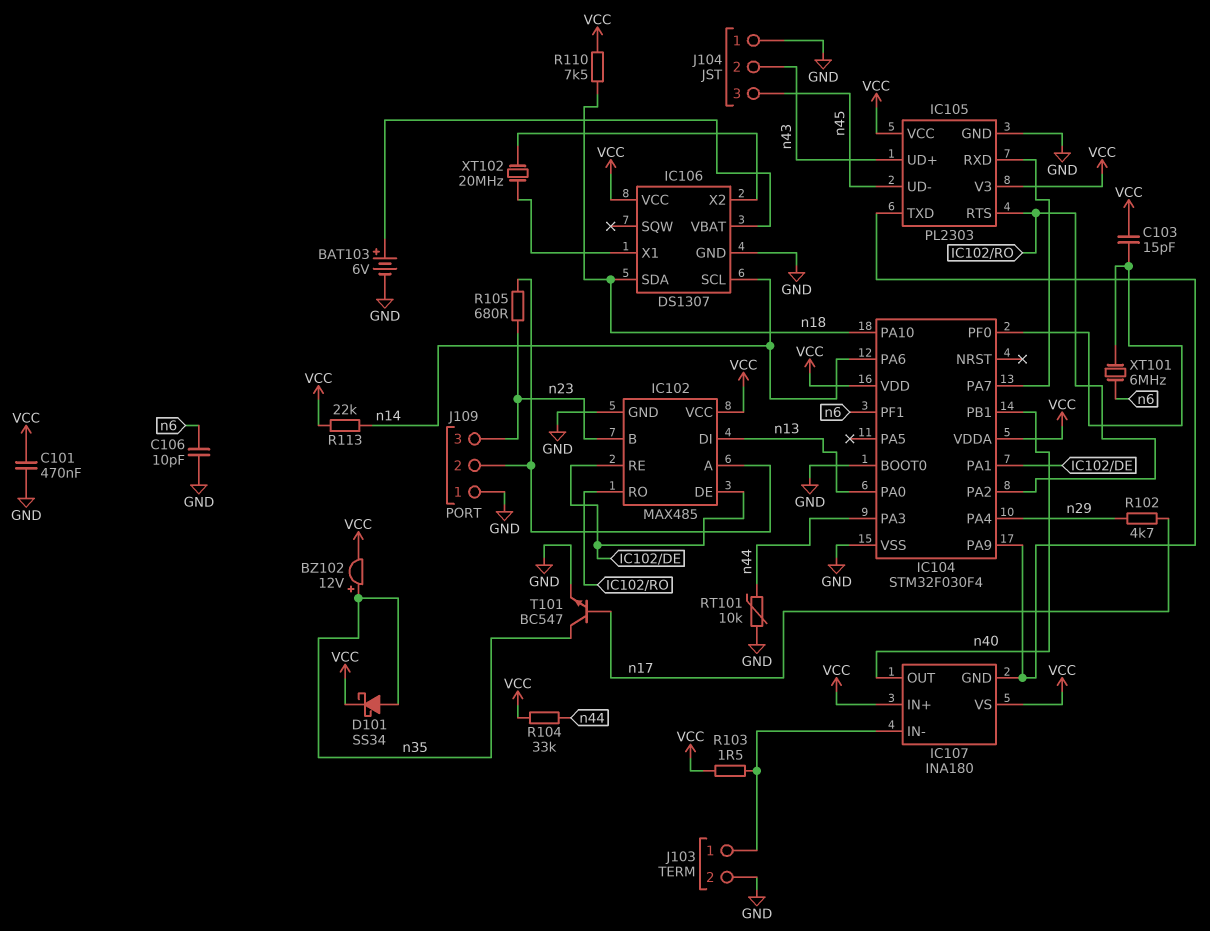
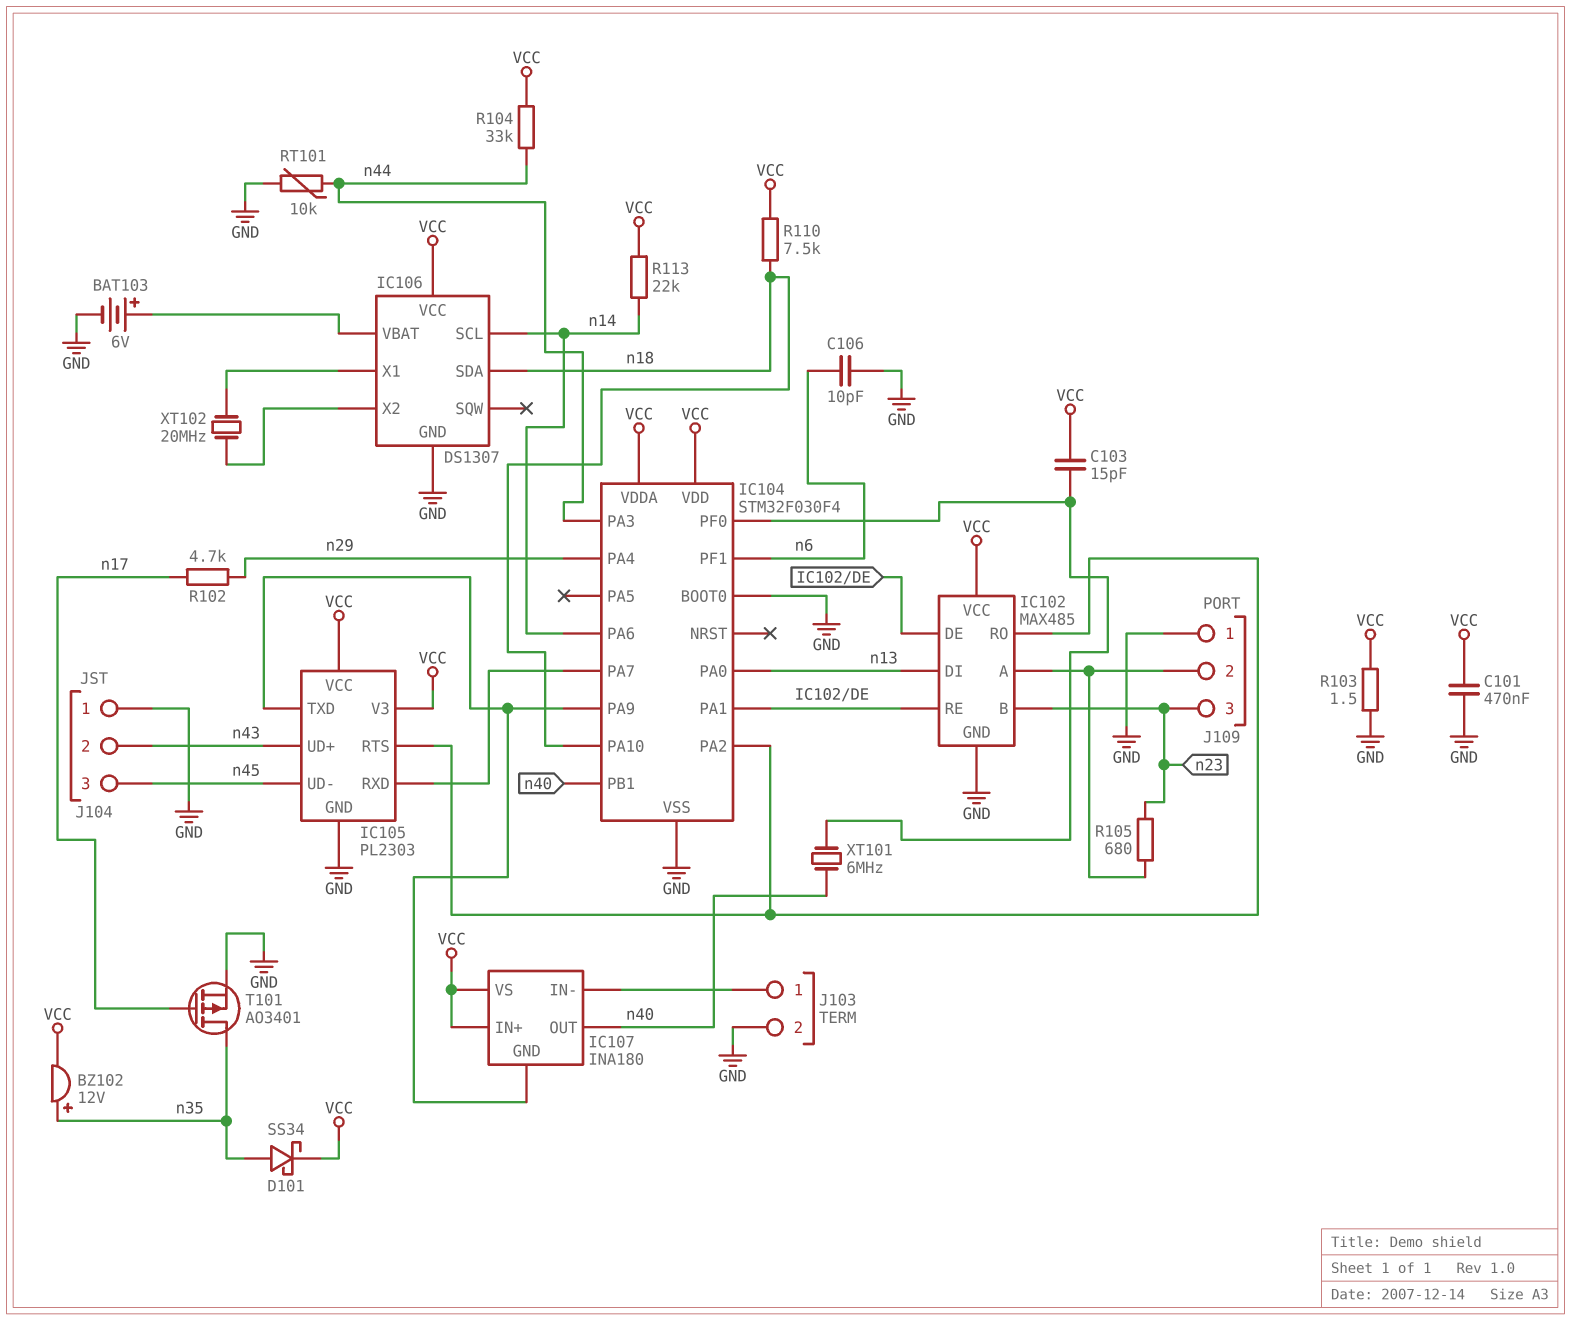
R103: 1.5 (IC107/IN-, VCC) -> 1.5 (GND, VCC)
T101: NPN BC547 (B n17, C n35, E GND) -> PMOS AO3401 (G n17, D n35, S GND)
XT101: 6MHz (IC104/PF0, n6) -> 6MHz (IC104/PF0, n40)

